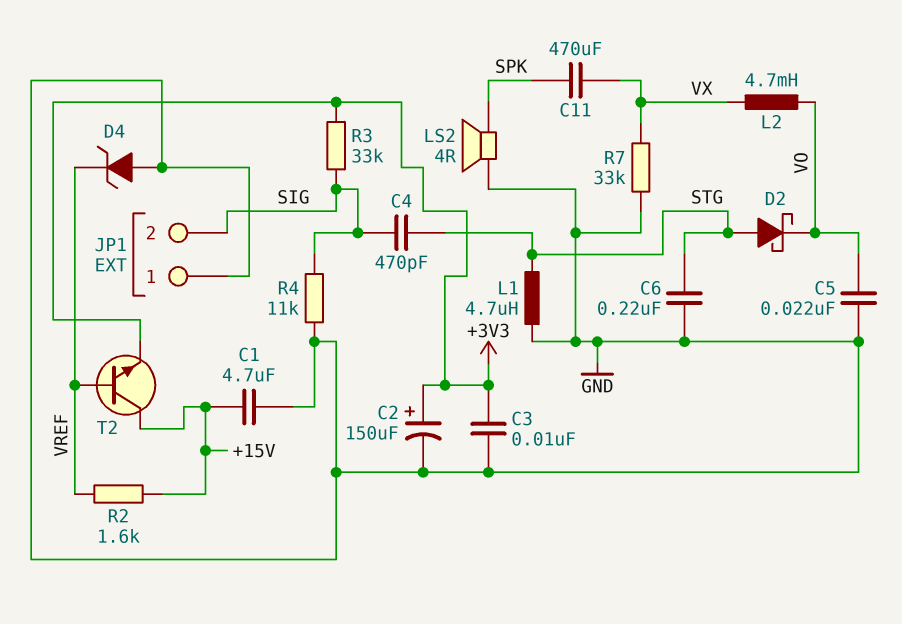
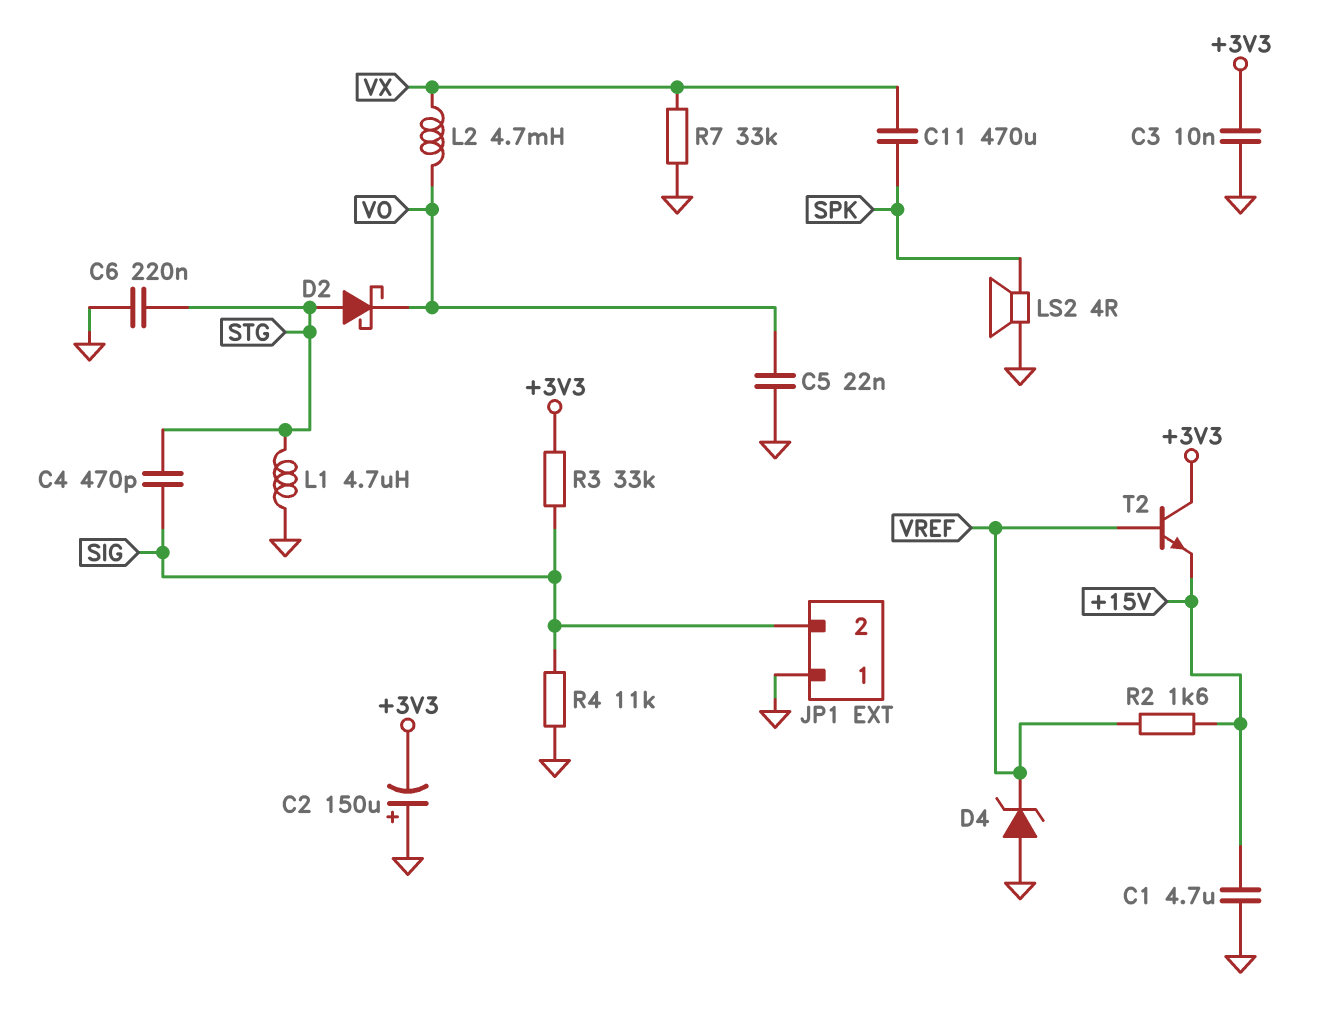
C2: 150uF (plus +3V3, minus GND) -> 150uF (plus GND, minus +3V3)
T2: NPN (B VREF, C +15V, E +3V3) -> NPN (B VREF, C +3V3, E +15V)

